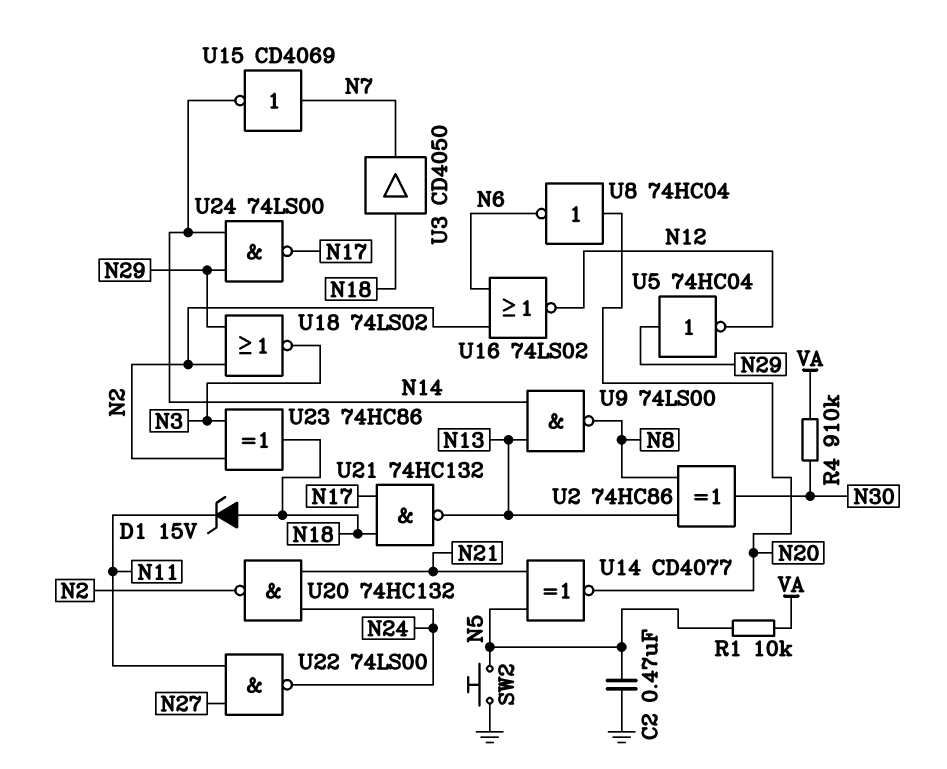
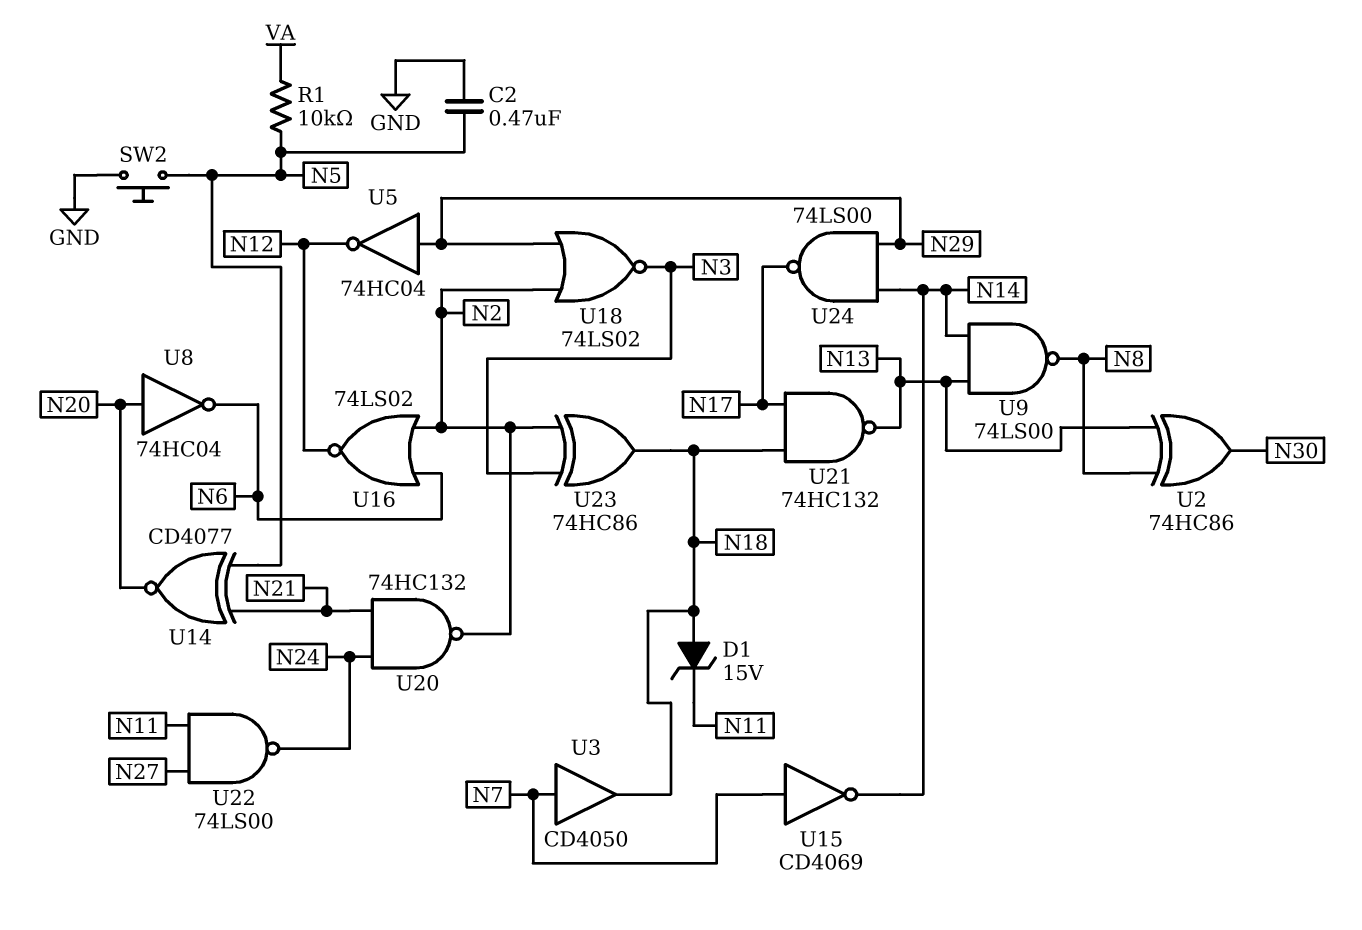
R4: 910k (N30, VA) -> none
U3: buffer CD4050 (in N18, out N7) -> buffer CD4050 (in N7, out N18)

